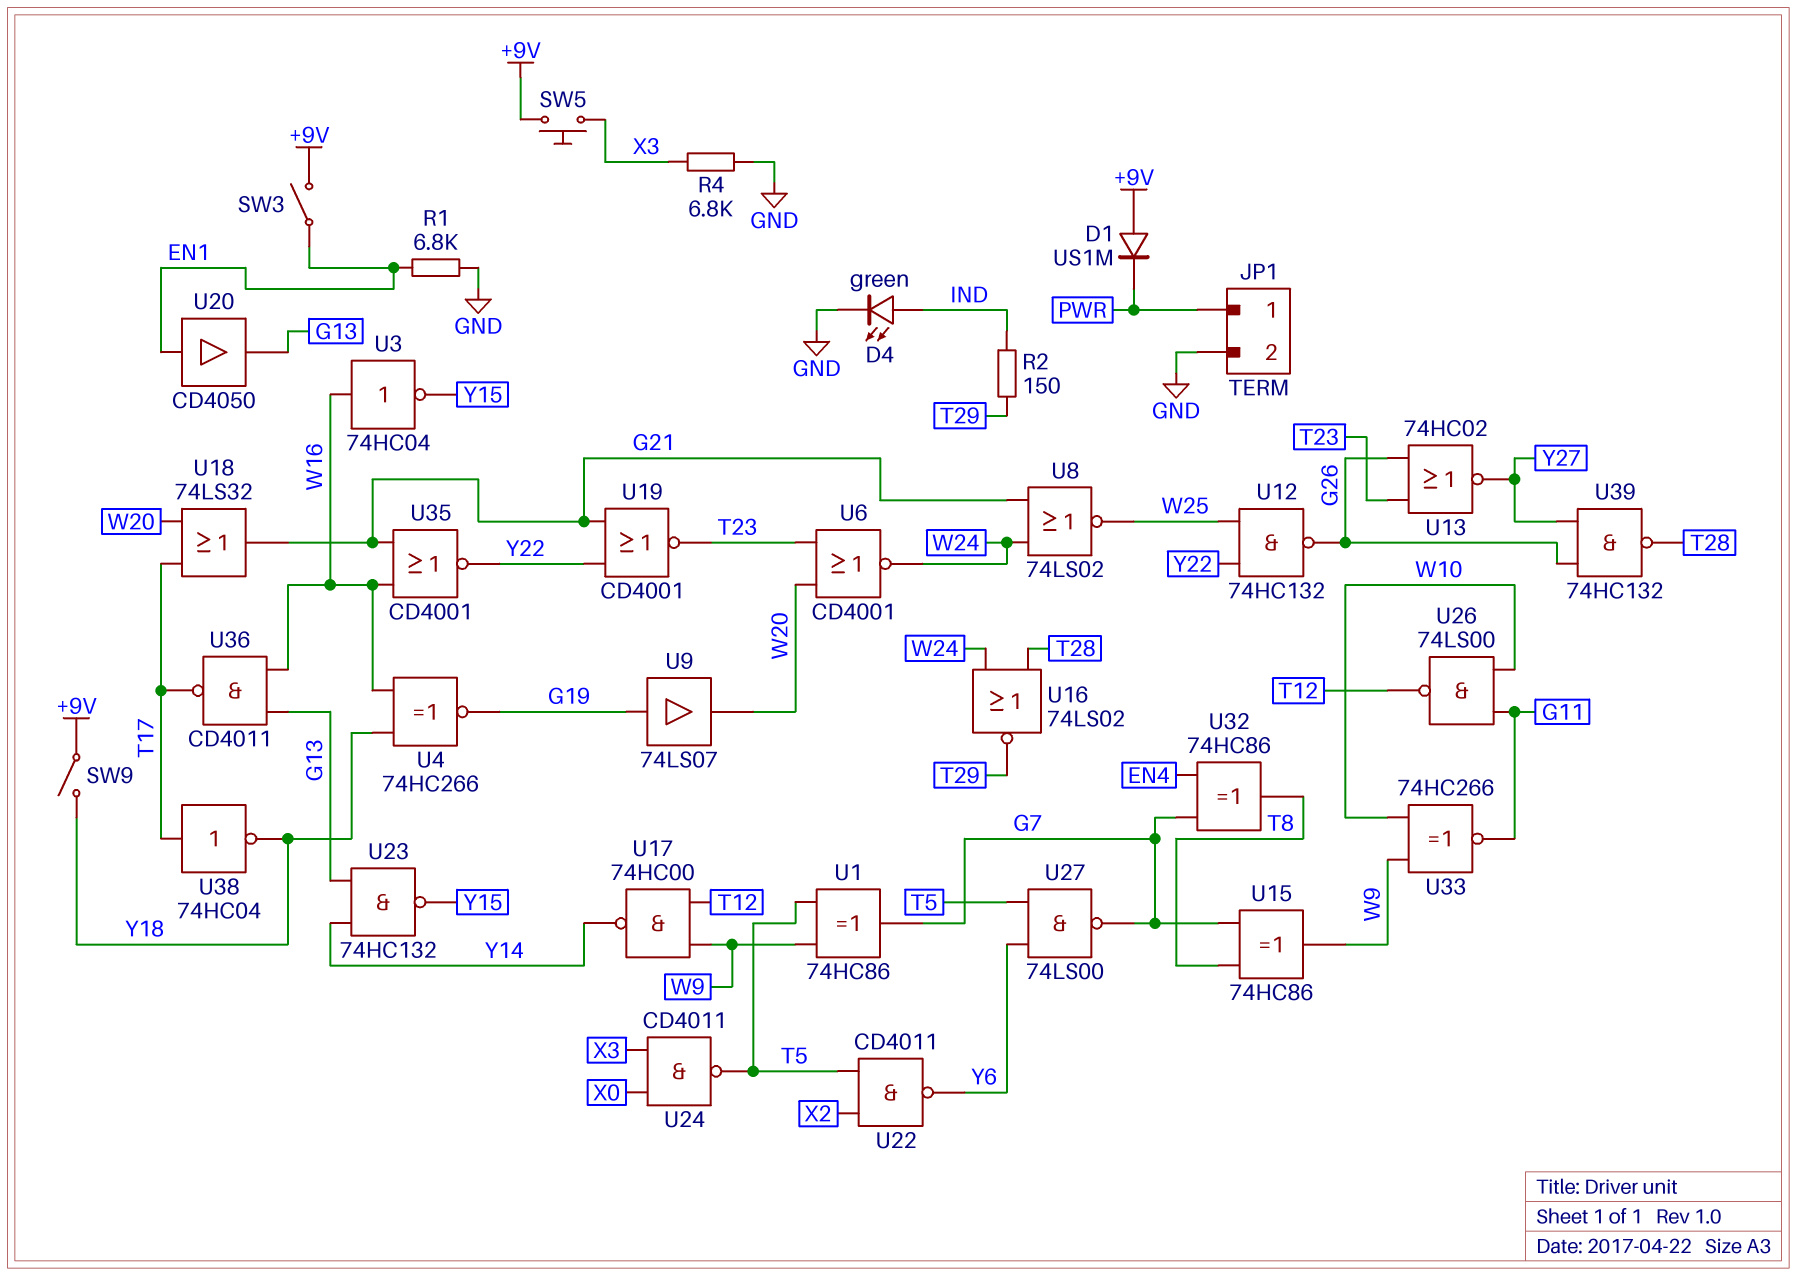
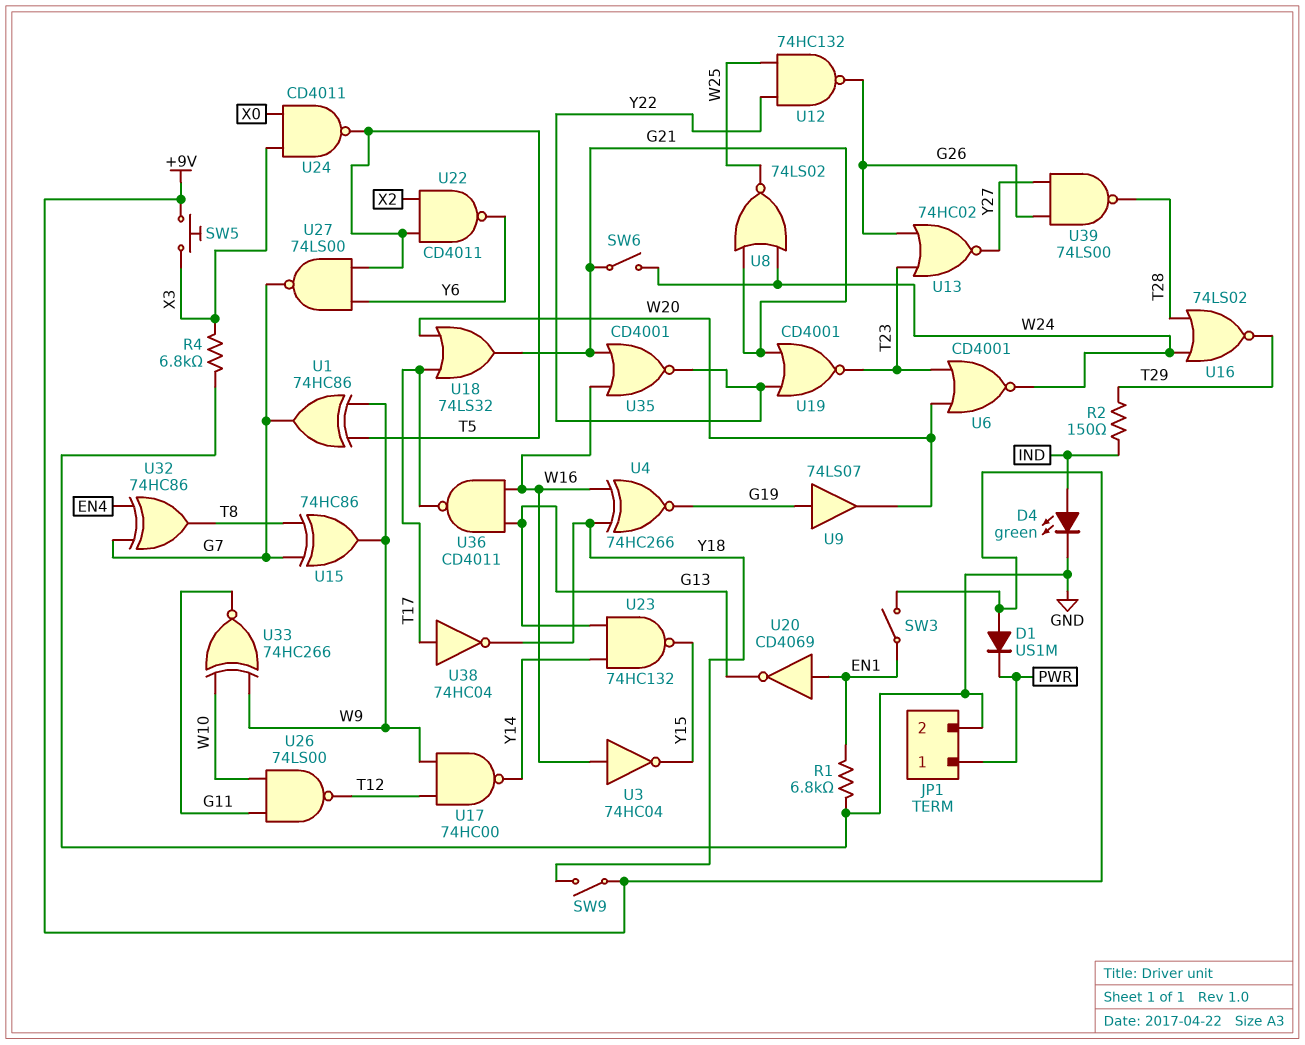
SW6: none -> switch (G21, W24)
U20: buffer CD4050 (in EN1, out G13) -> NOT CD4069 (in EN1, out G13)
U39: NAND 74HC132 (in G26, in Y27, out T28) -> NAND 74LS00 (in G26, in Y27, out T28)

